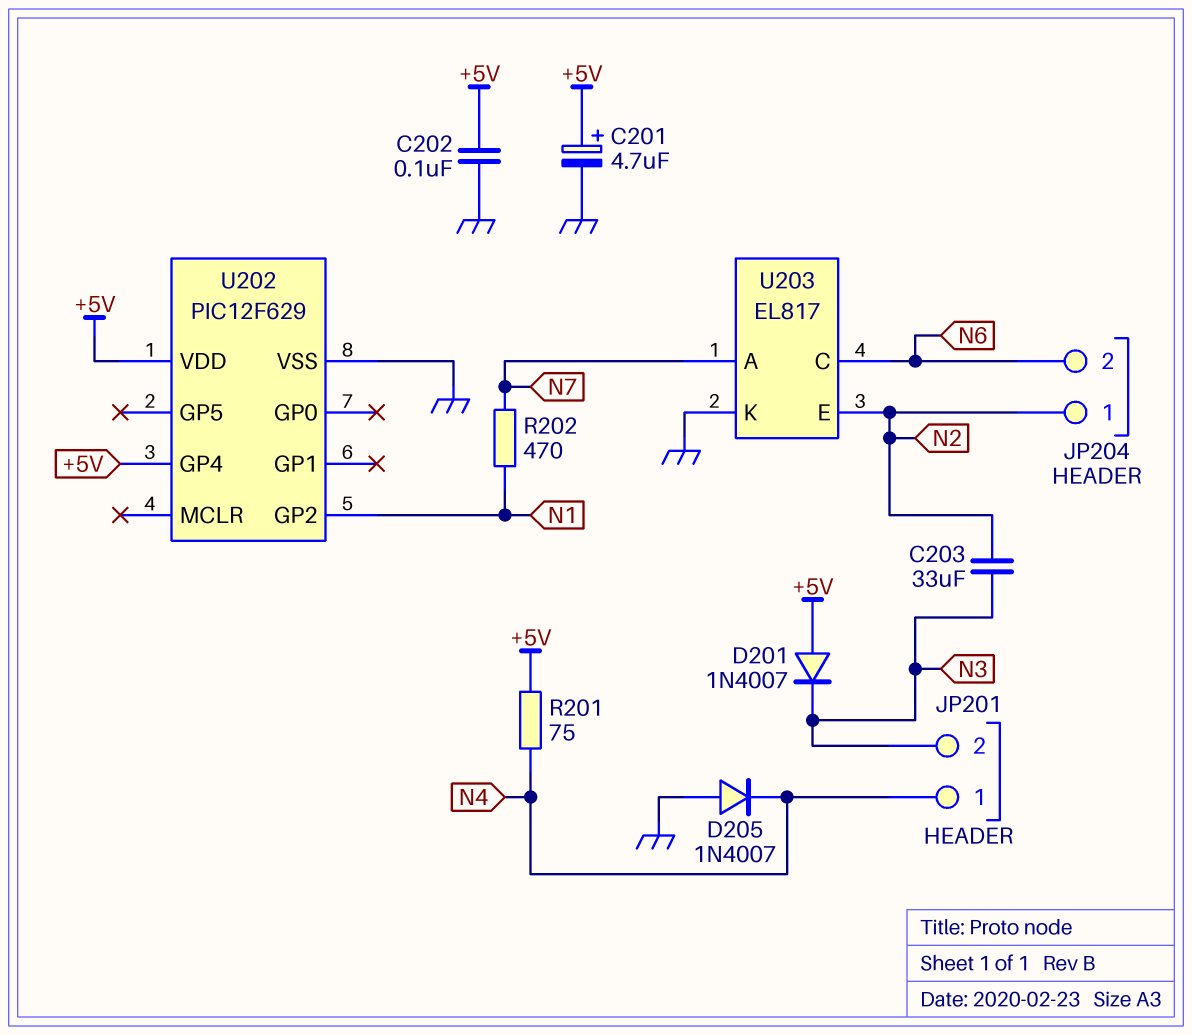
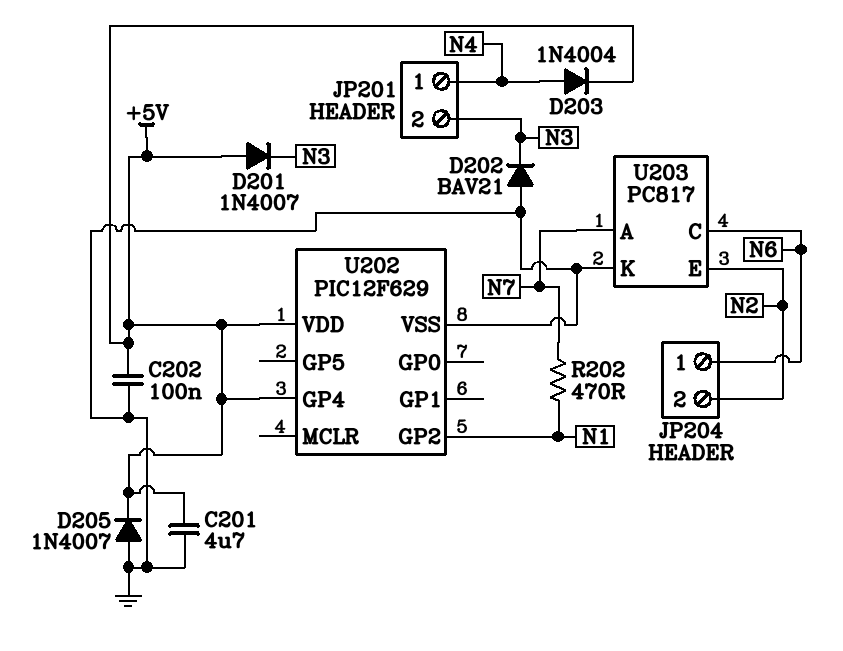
C201: 4.7uF (plus +5V, minus GND) -> 4.7uF (+5V, GND)
C203: 33uF (N2, N3) -> none
D202: none -> diode BAV21 (A GND, K N3)
D203: none -> diode 1N4004 (A N4, K +5V)
D205: diode 1N4007 (A GND, K N4) -> diode 1N4007 (A GND, K +5V)
JP204 pin 1: N2 -> N6
JP204 pin 2: N6 -> N2
R201: 75 (+5V, N4) -> none
U203: EL817 -> PC817

